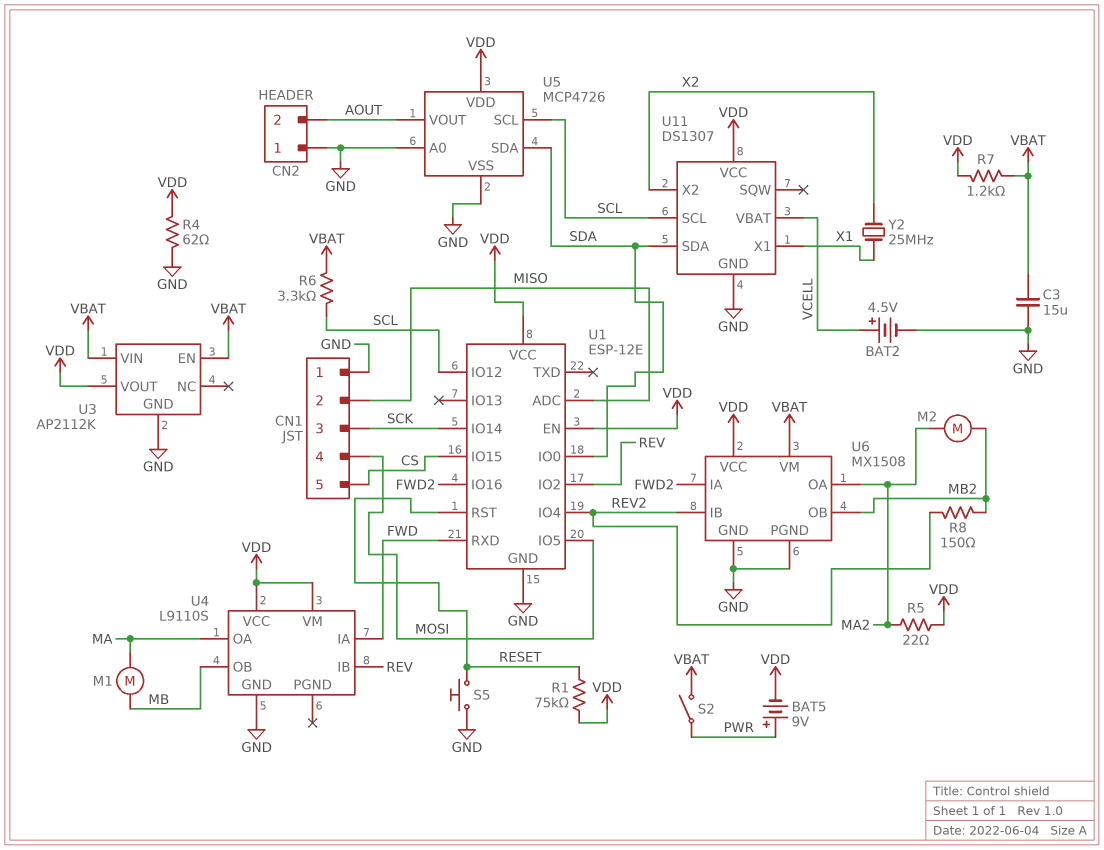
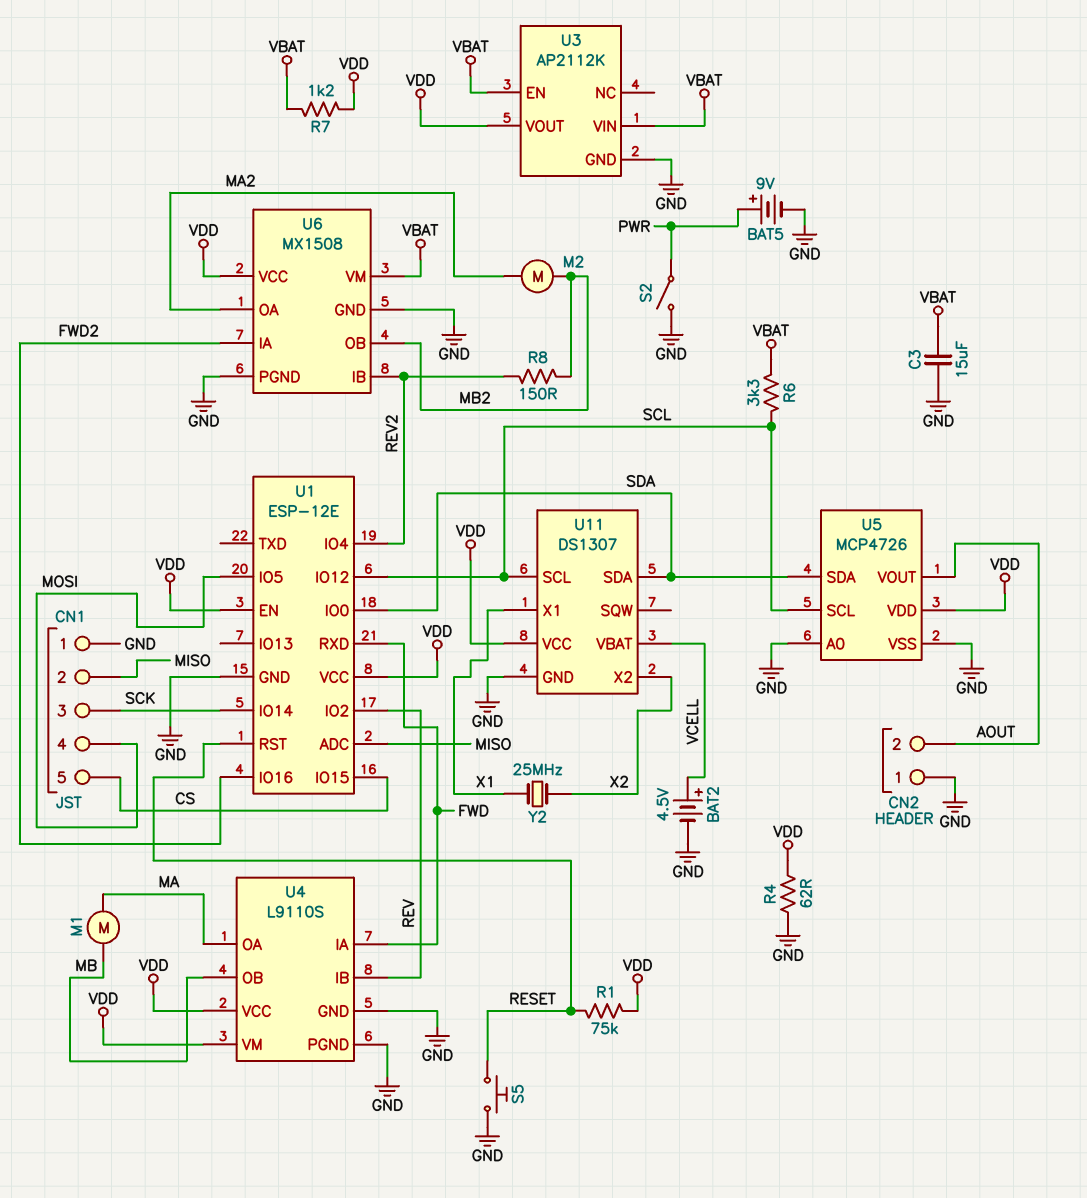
BAT5: 9V (plus PWR, minus VDD) -> 9V (plus PWR, minus GND)
R5: 22 (MA2, VDD) -> none
S2: switch (PWR, VBAT) -> switch (GND, PWR)
U4 pin PGND: none -> GND

